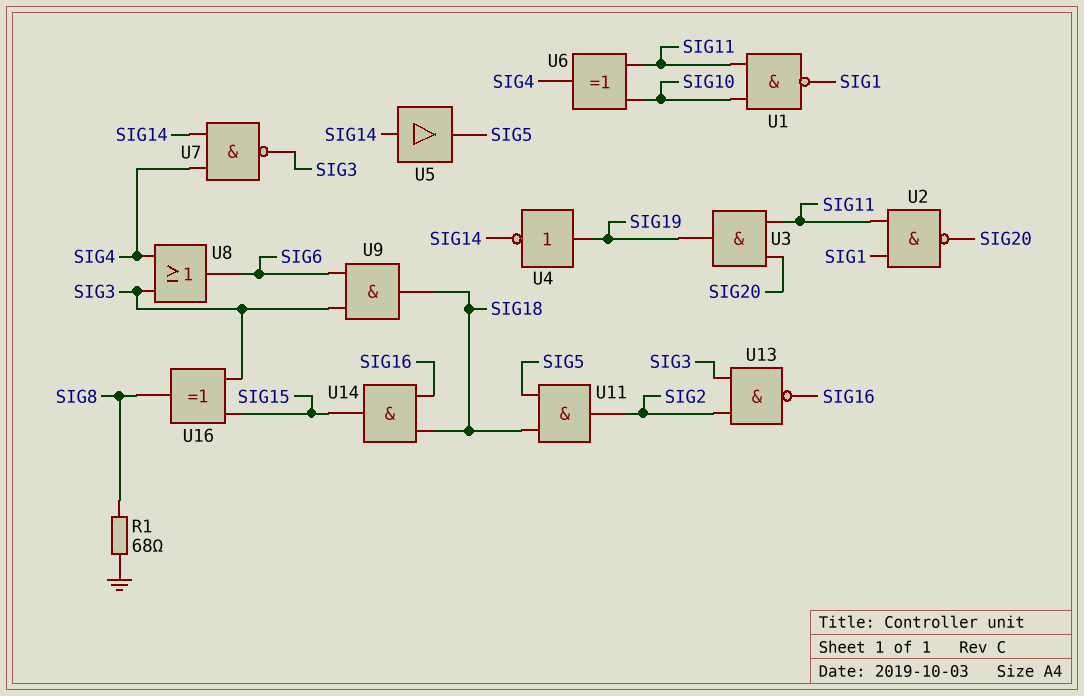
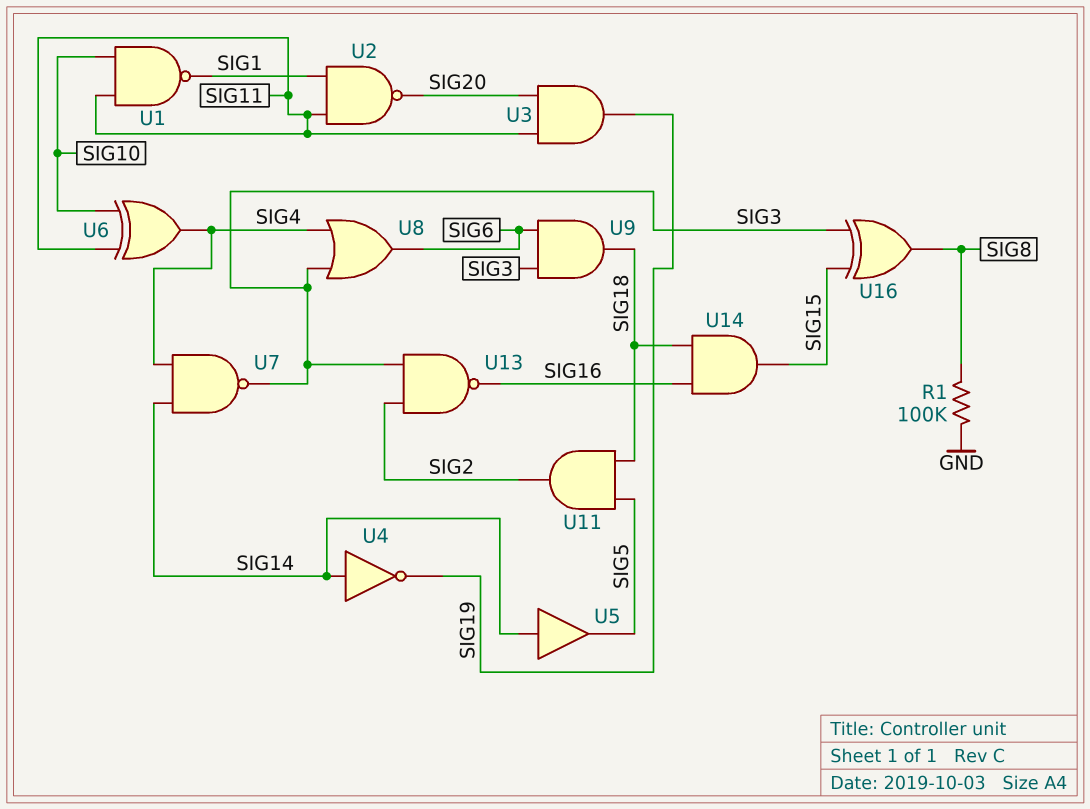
R1: 68 (GND, SIG8) -> 100k (GND, SIG8)
U4: NOT (in SIG19, out SIG14) -> NOT (in SIG14, out SIG19)

